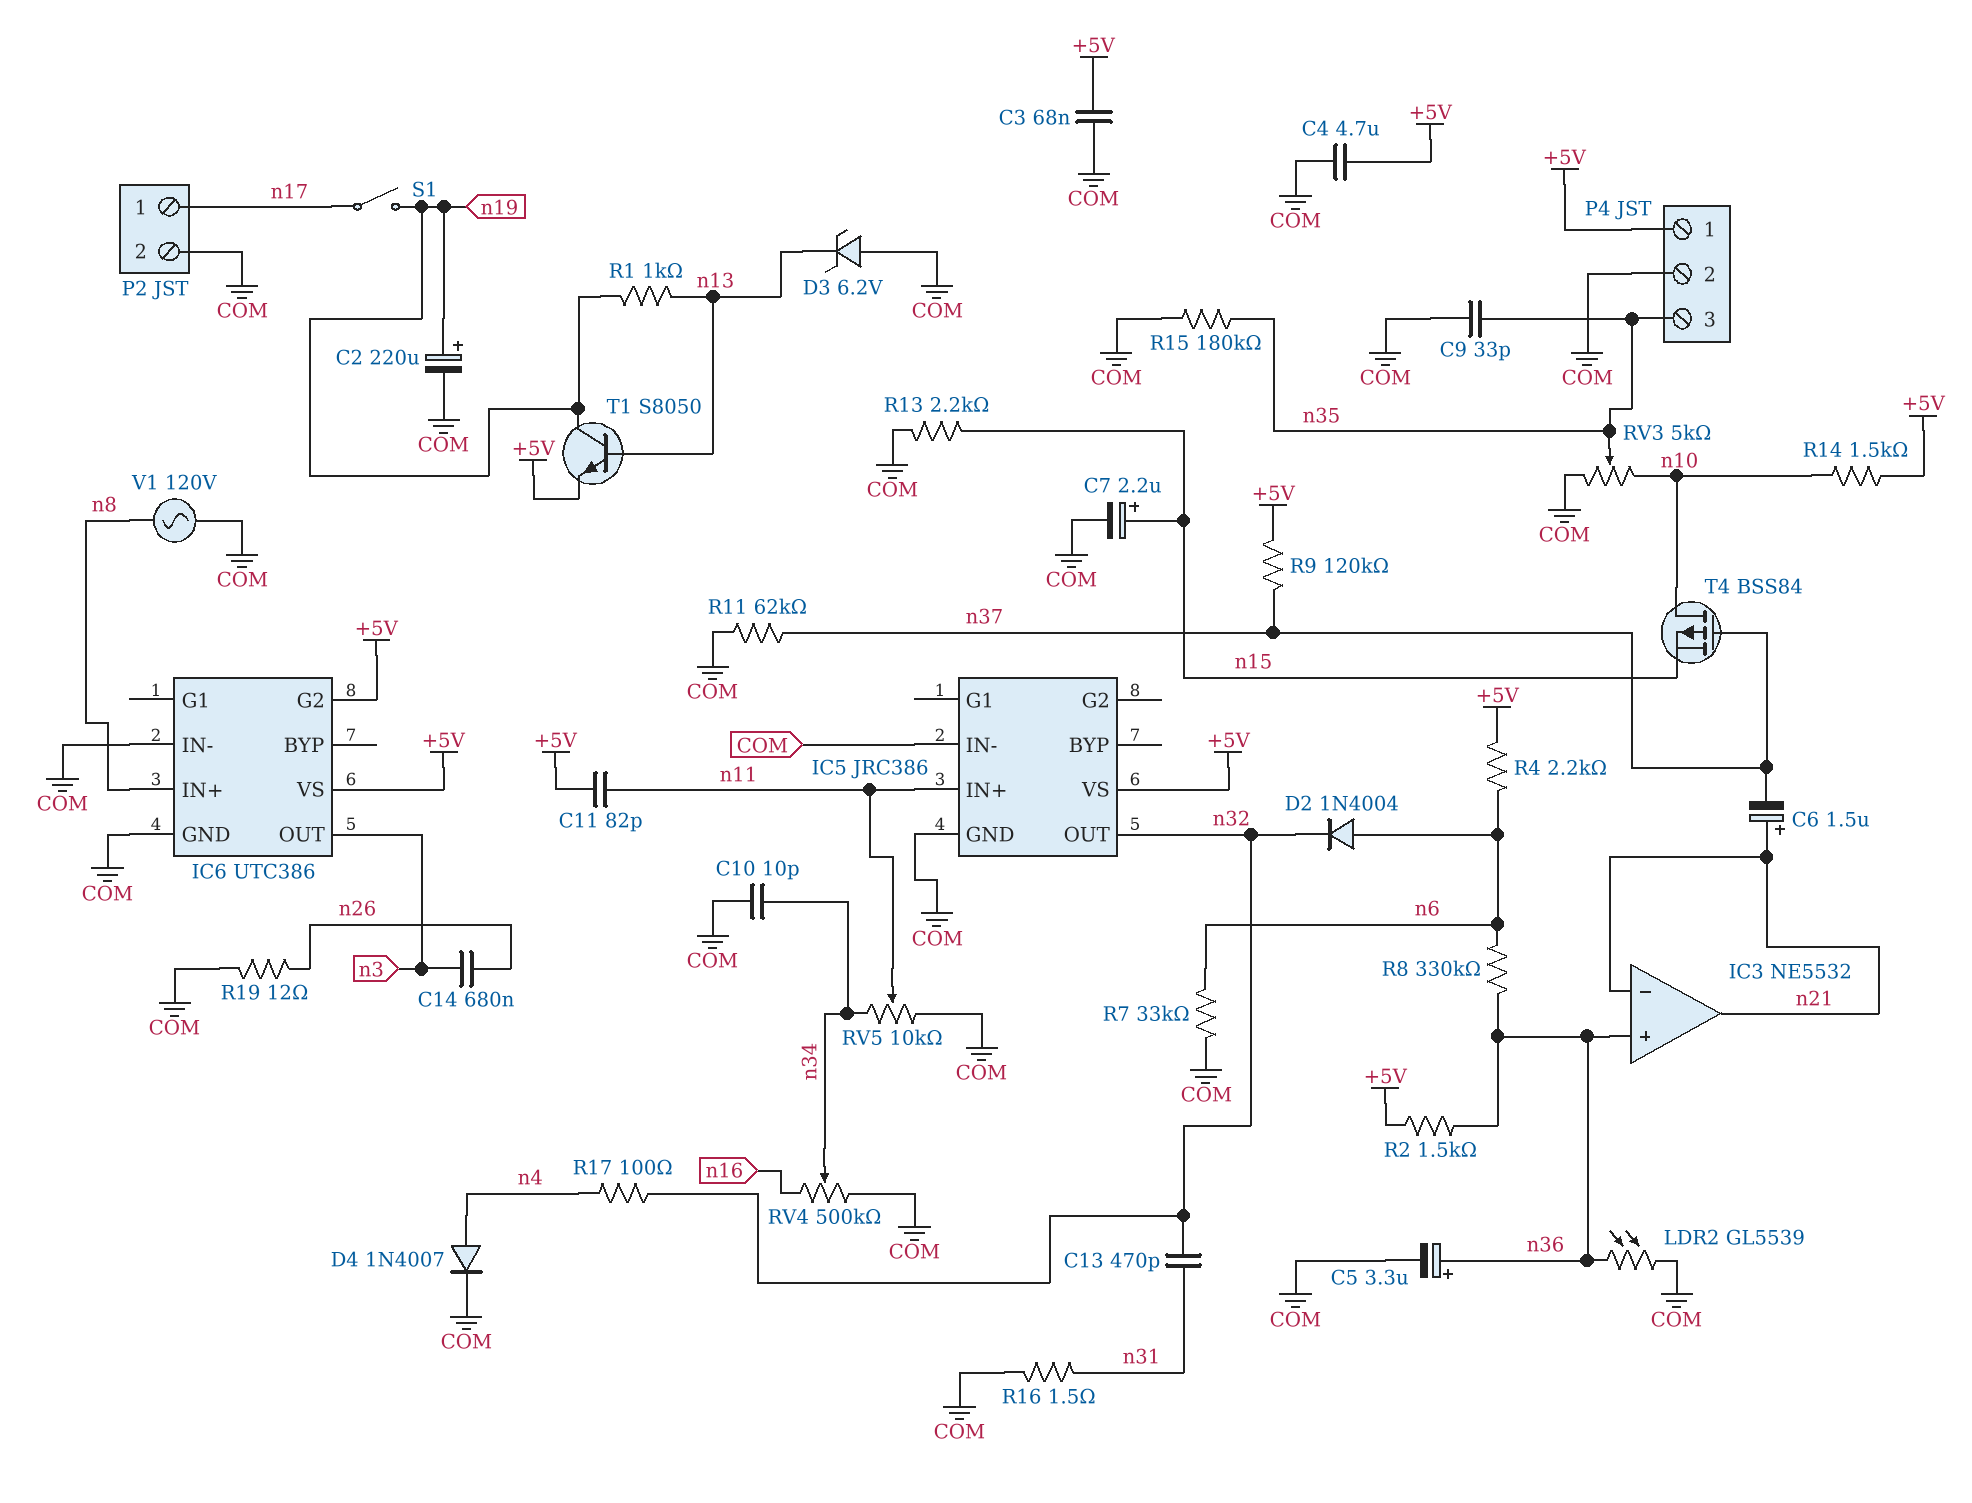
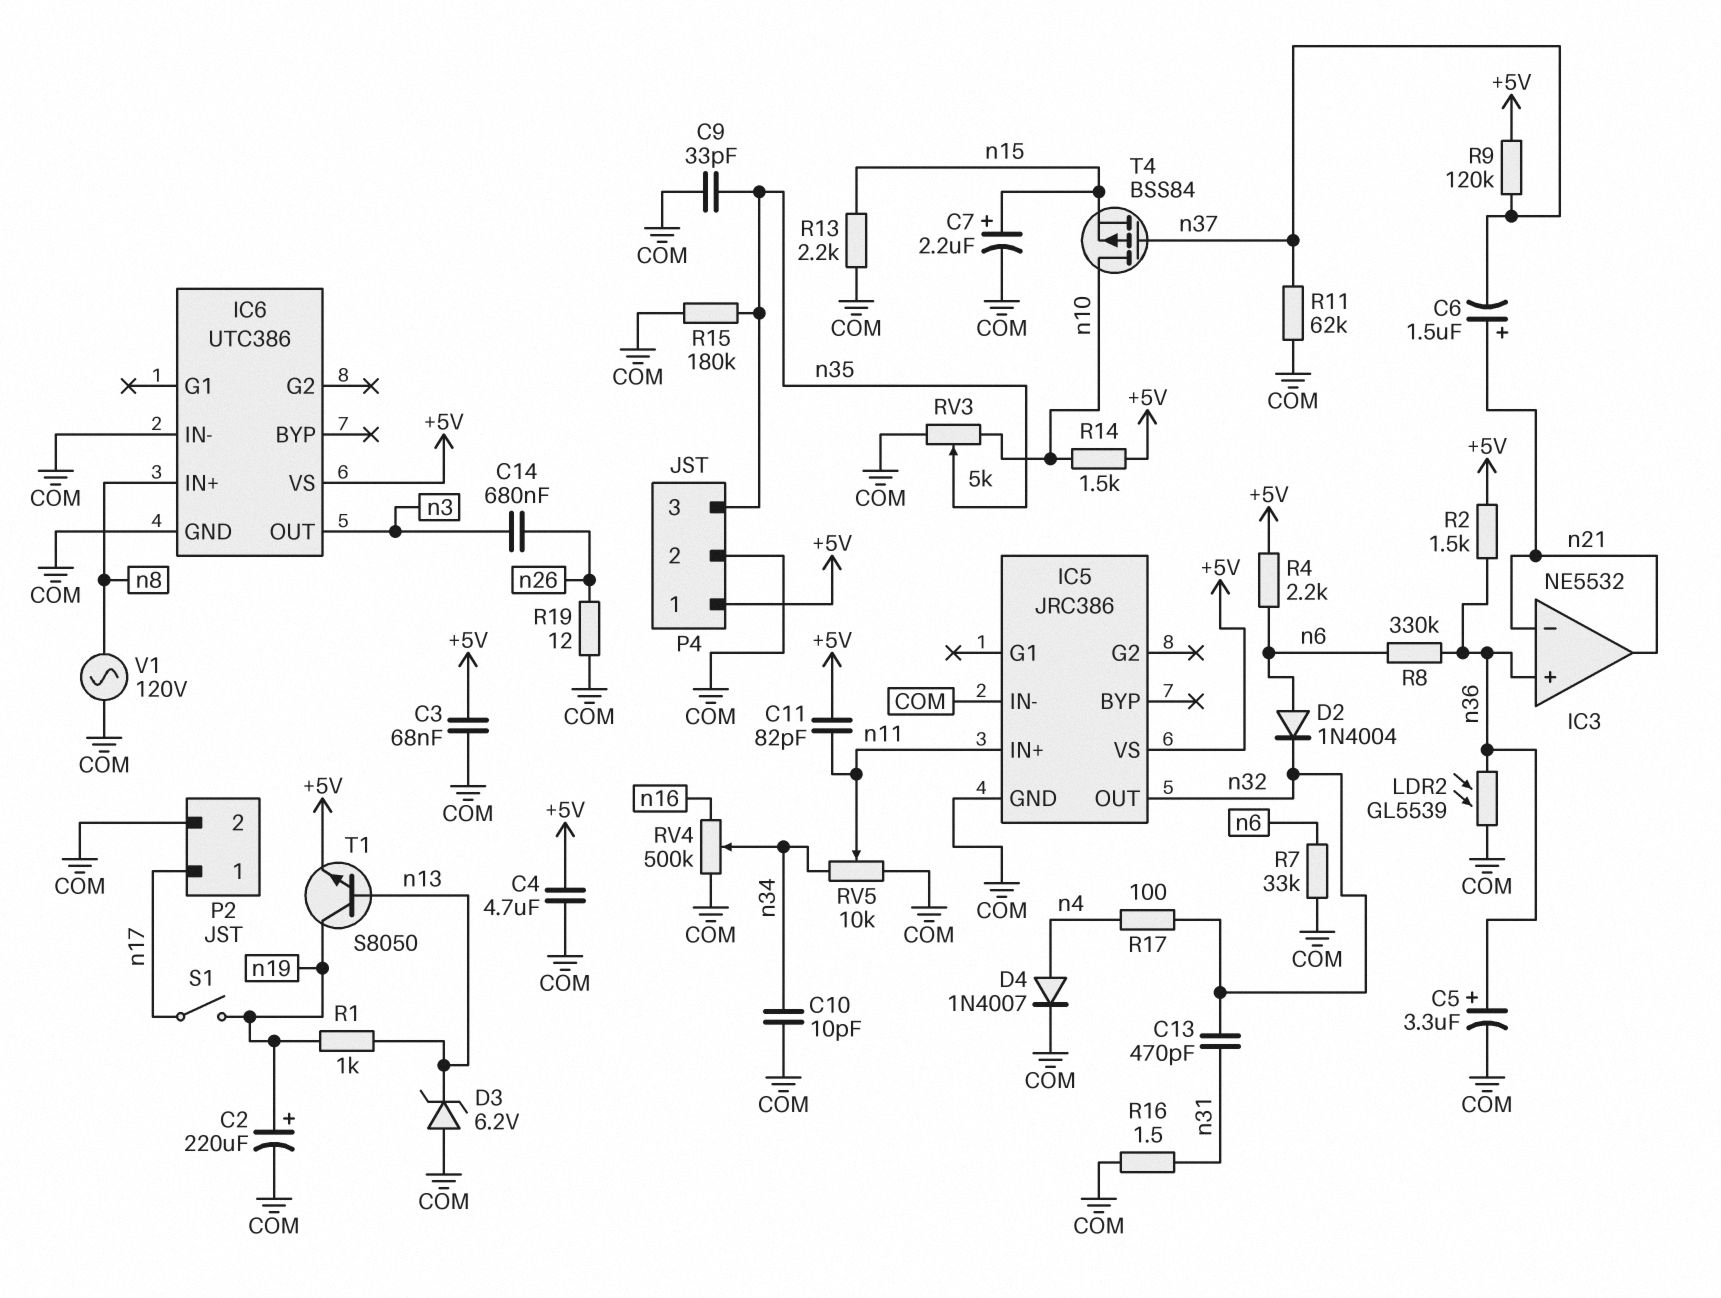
IC6 pin G2: +5V -> none

